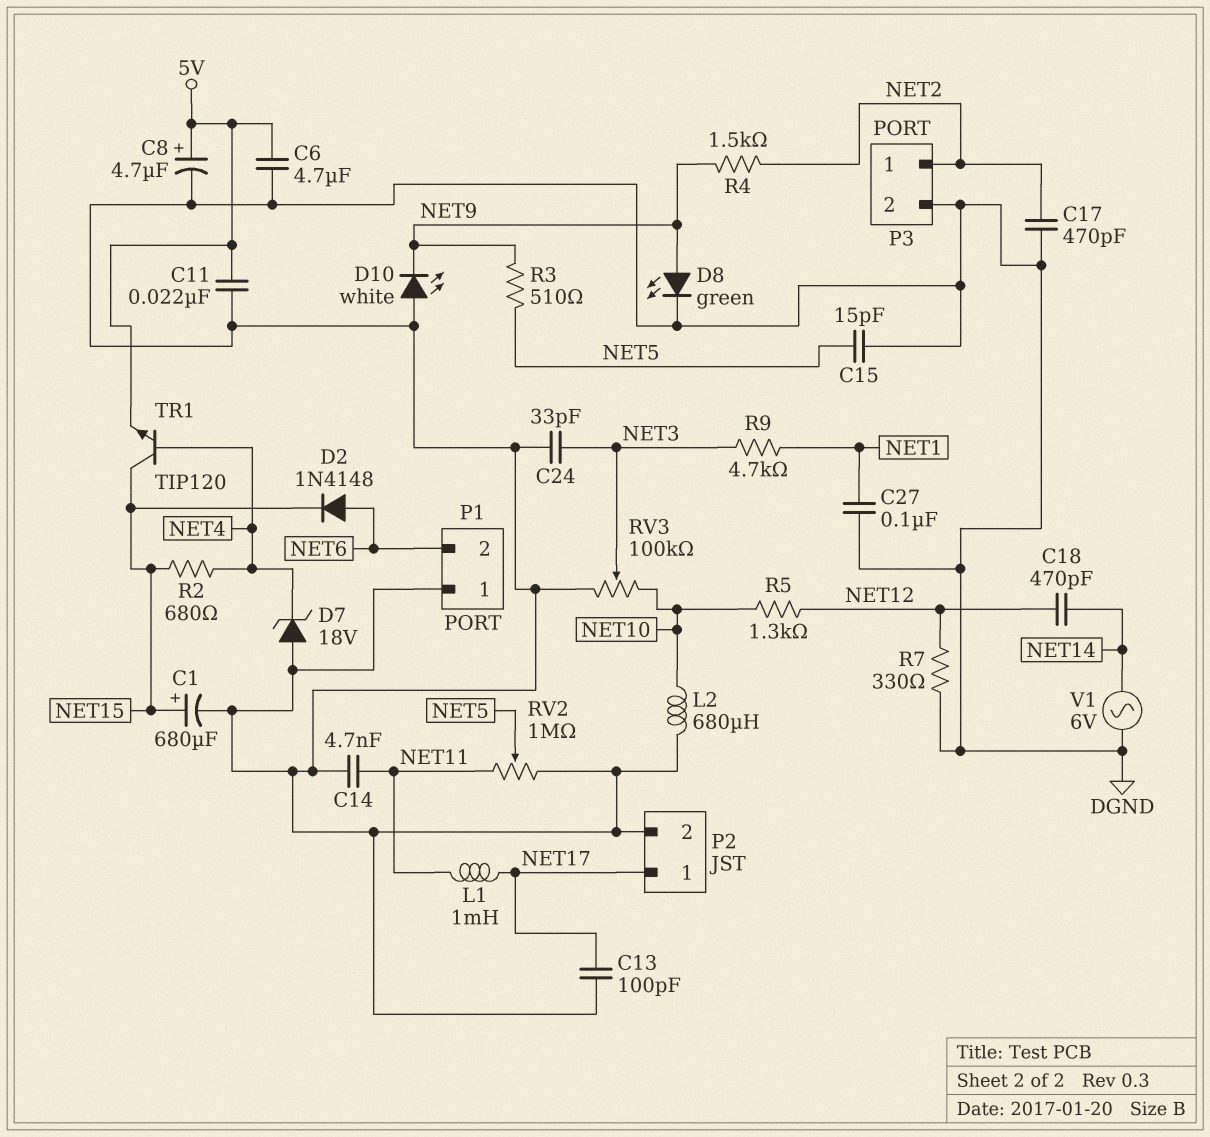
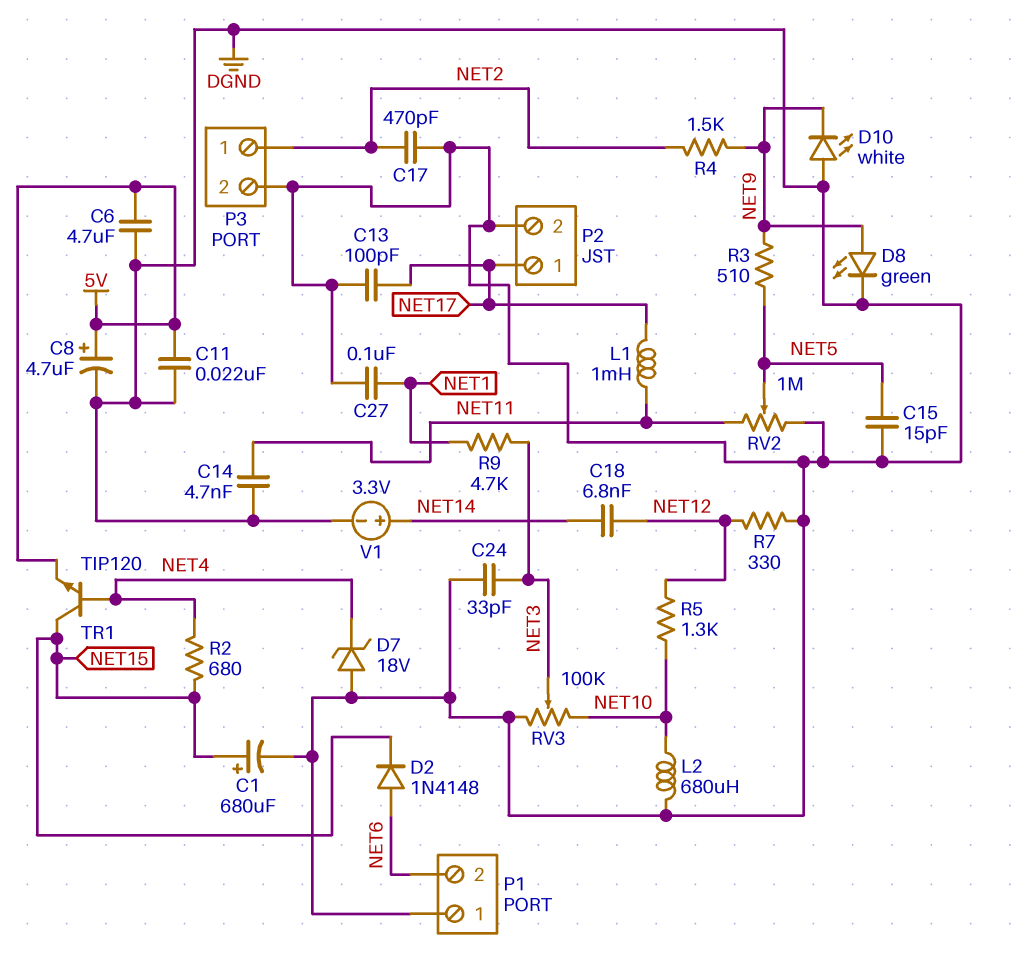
C18: 470pF (NET12, NET14) -> 6.8nF (NET12, NET14)
V1: AC 6V (DGND, NET14) -> 3.3V (plus NET14, minus DGND)

